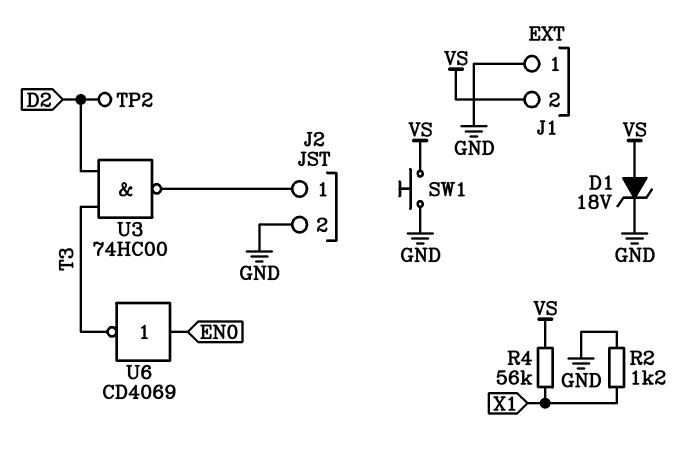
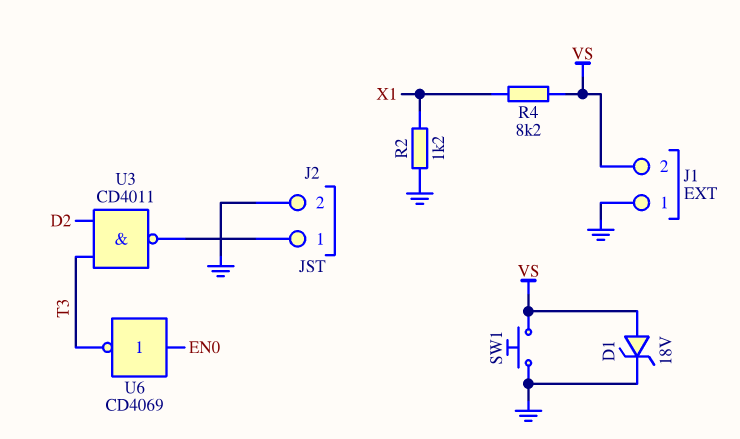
R4: 56k (VS, X1) -> 8.2k (VS, X1)
TP2: test point (D2) -> none
U3: NAND 74HC00 (in D2, in T3, out J2/1) -> NAND CD4011 (in D2, in T3, out J2/1)

